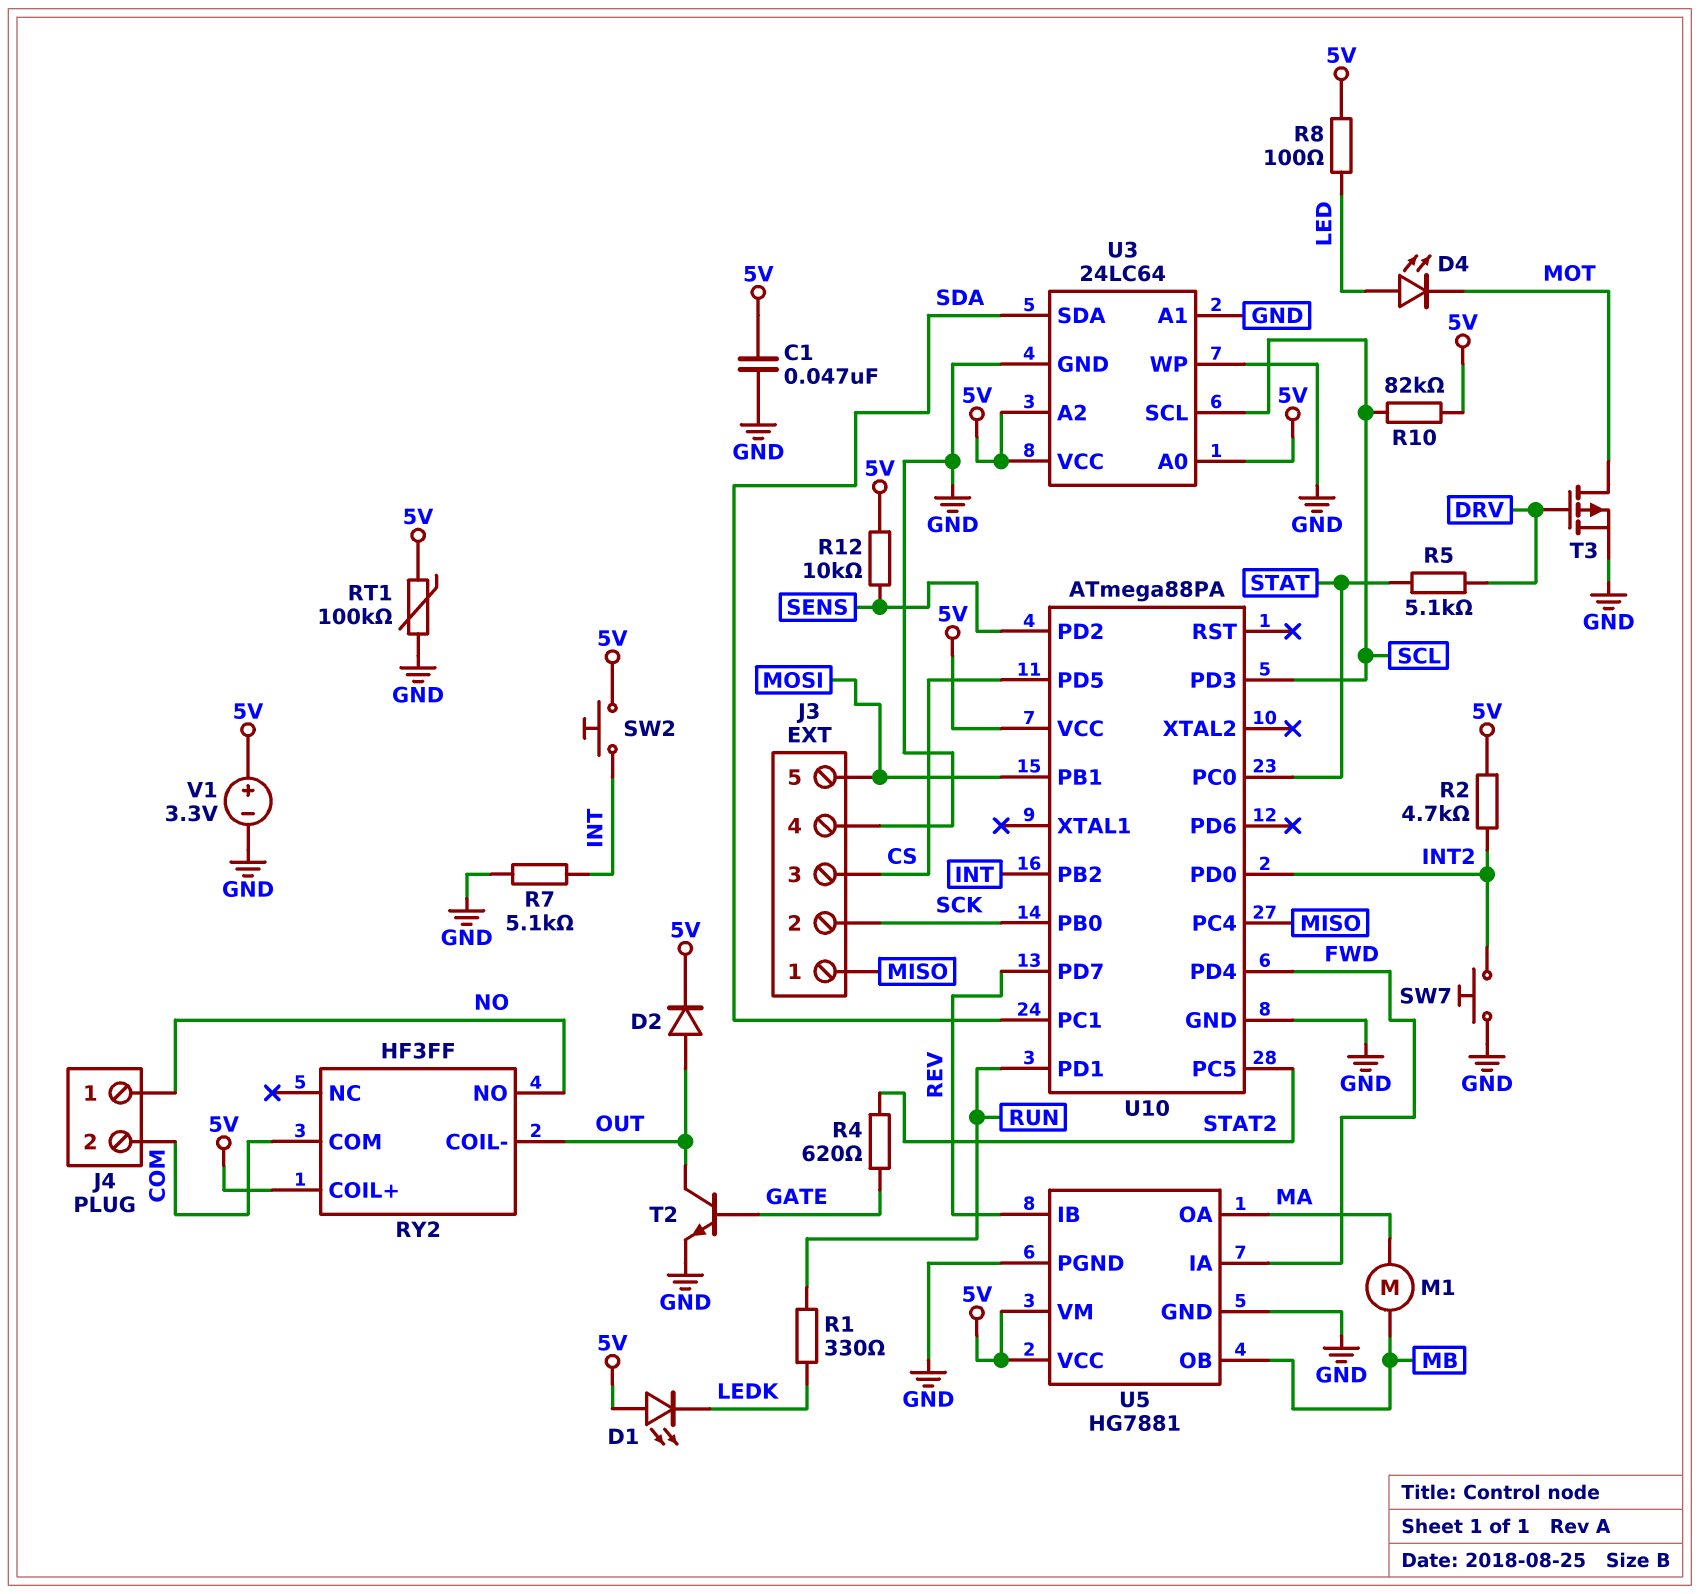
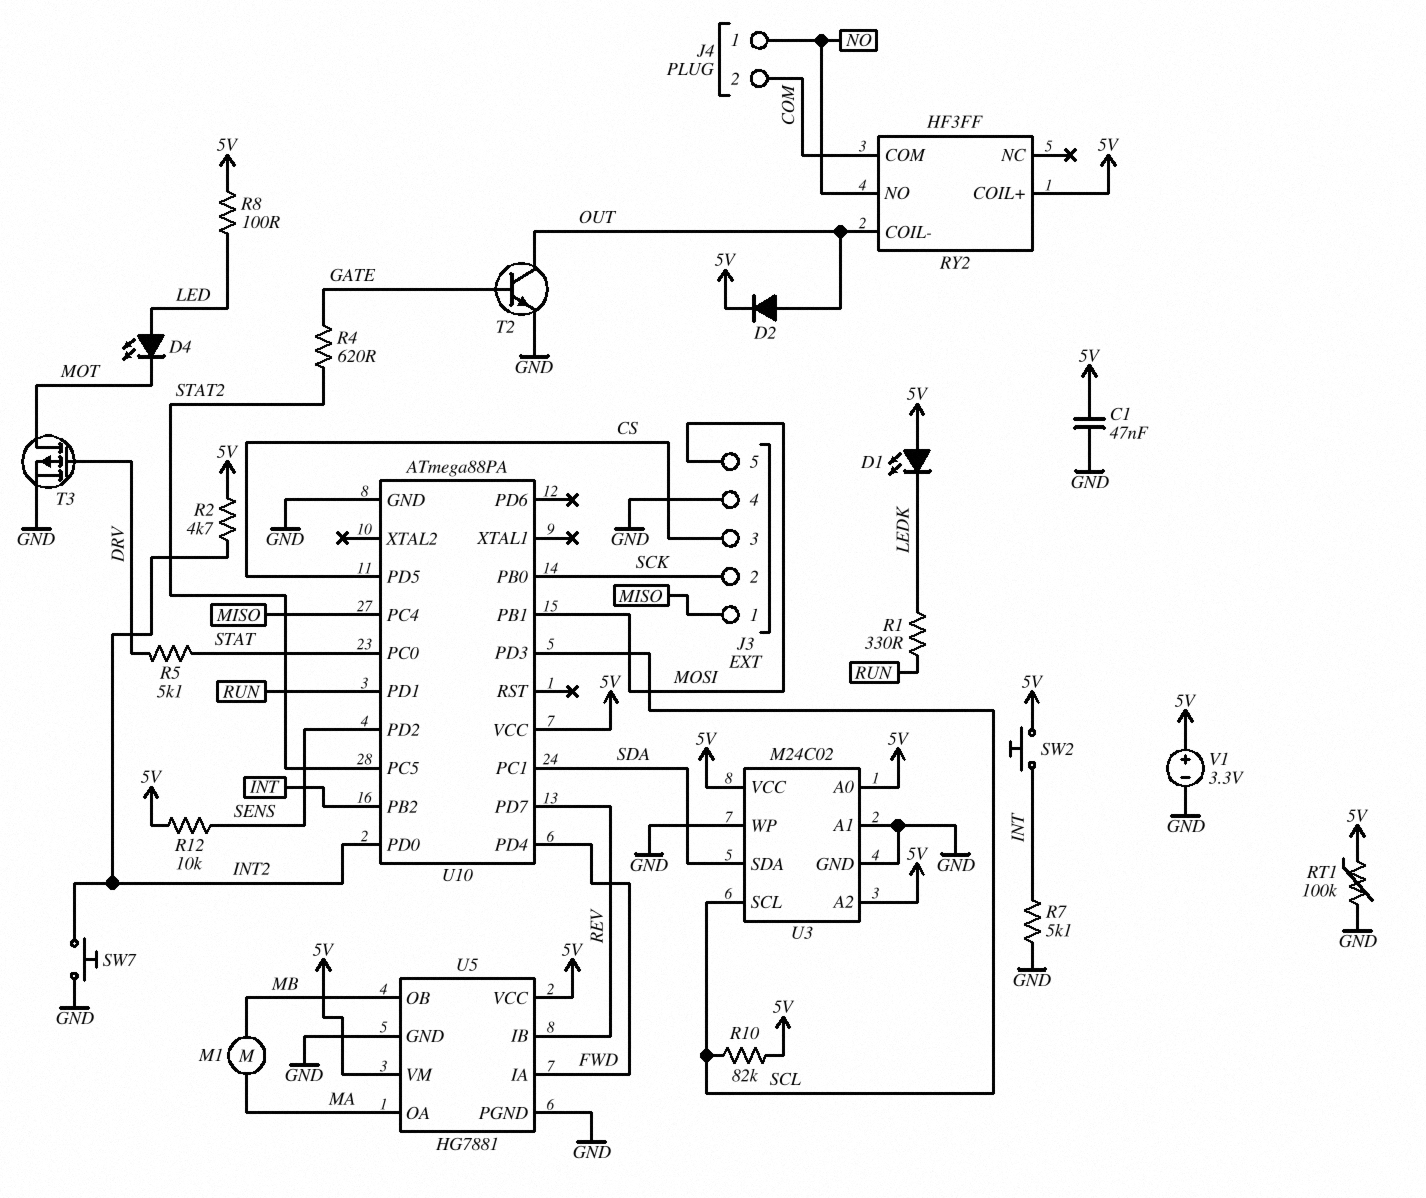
U3: 24LC64 -> M24C02

